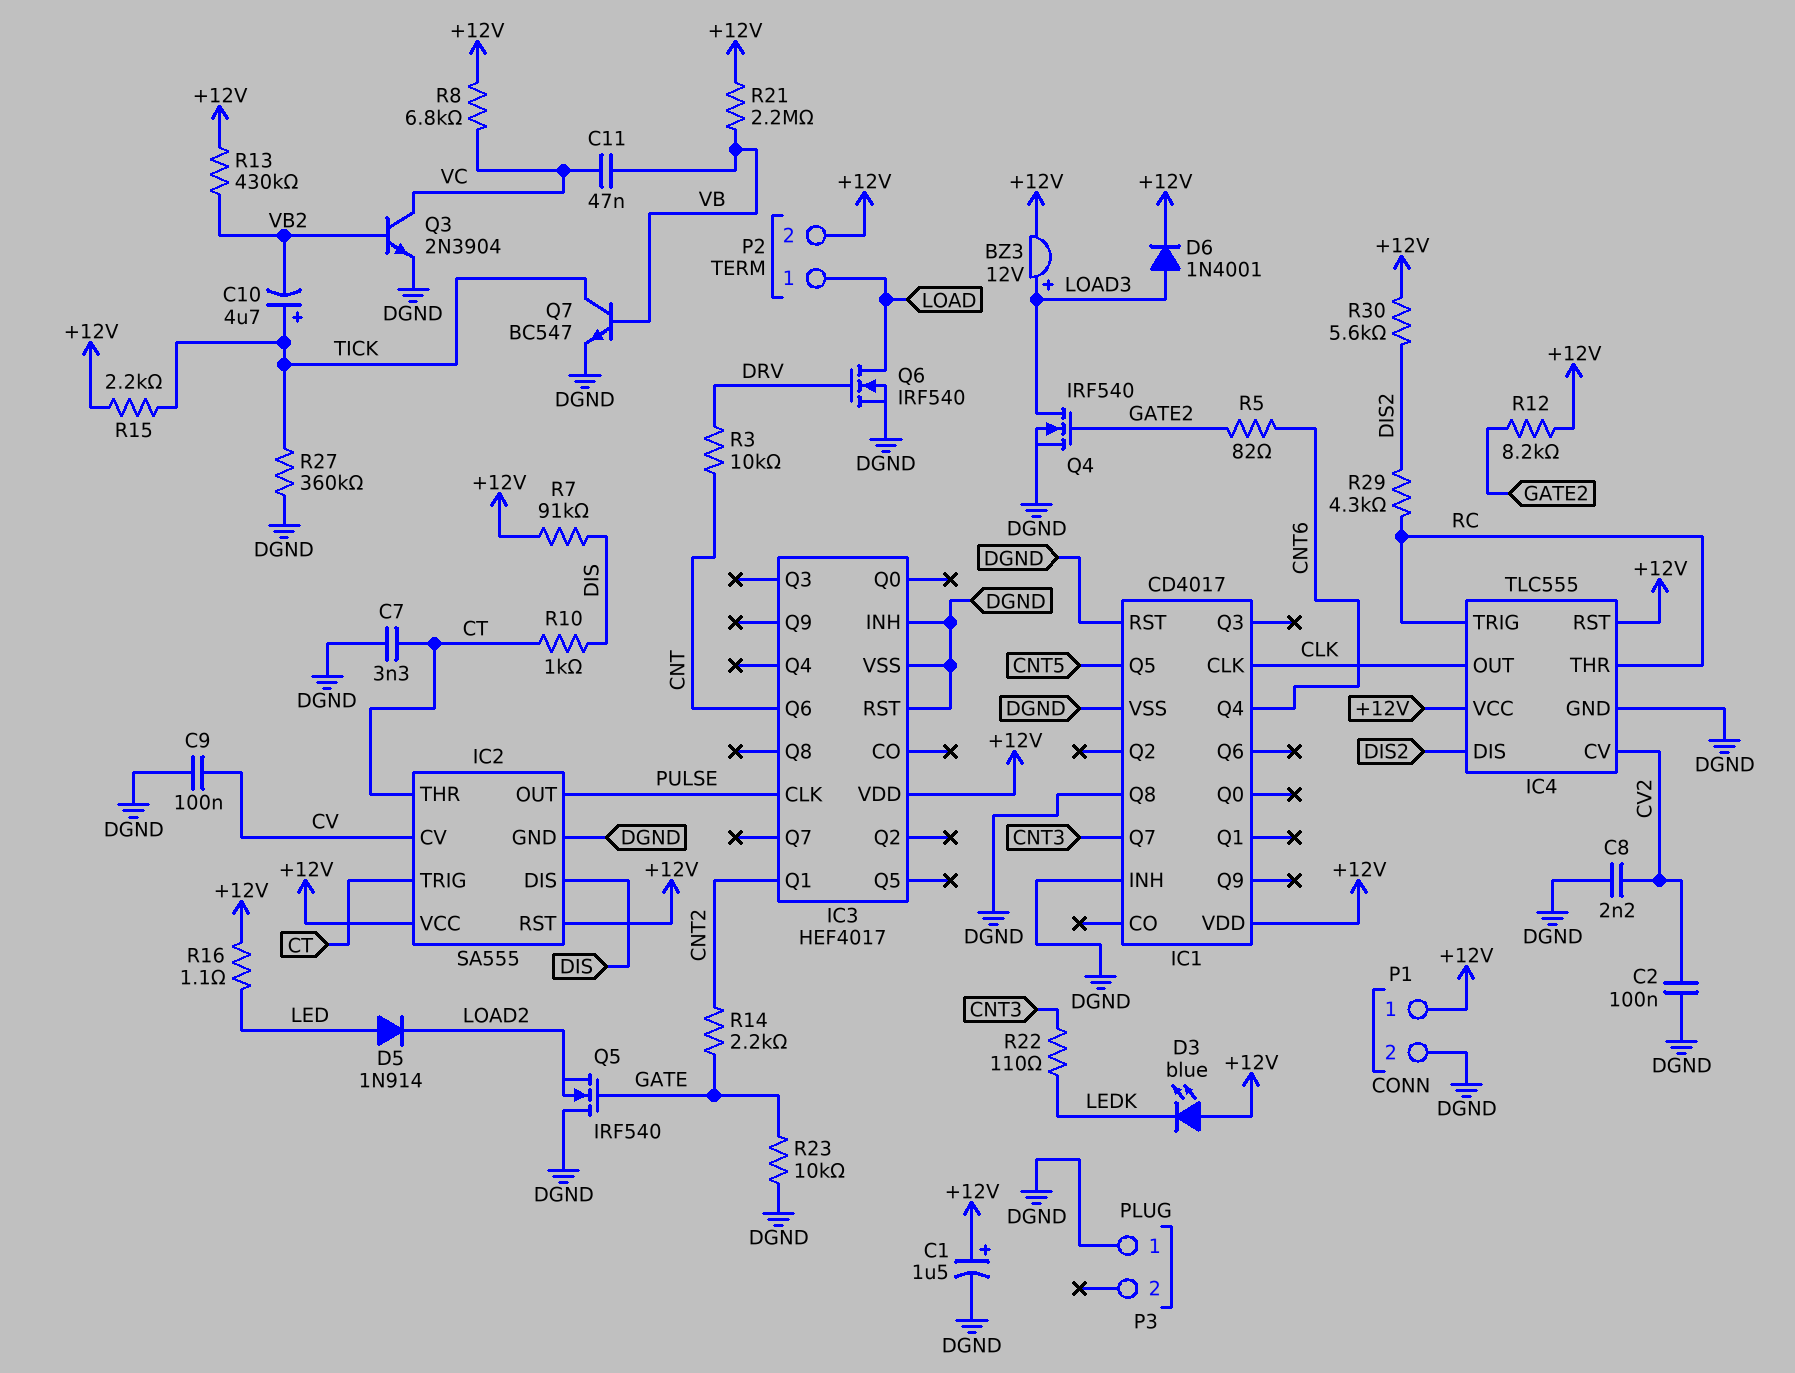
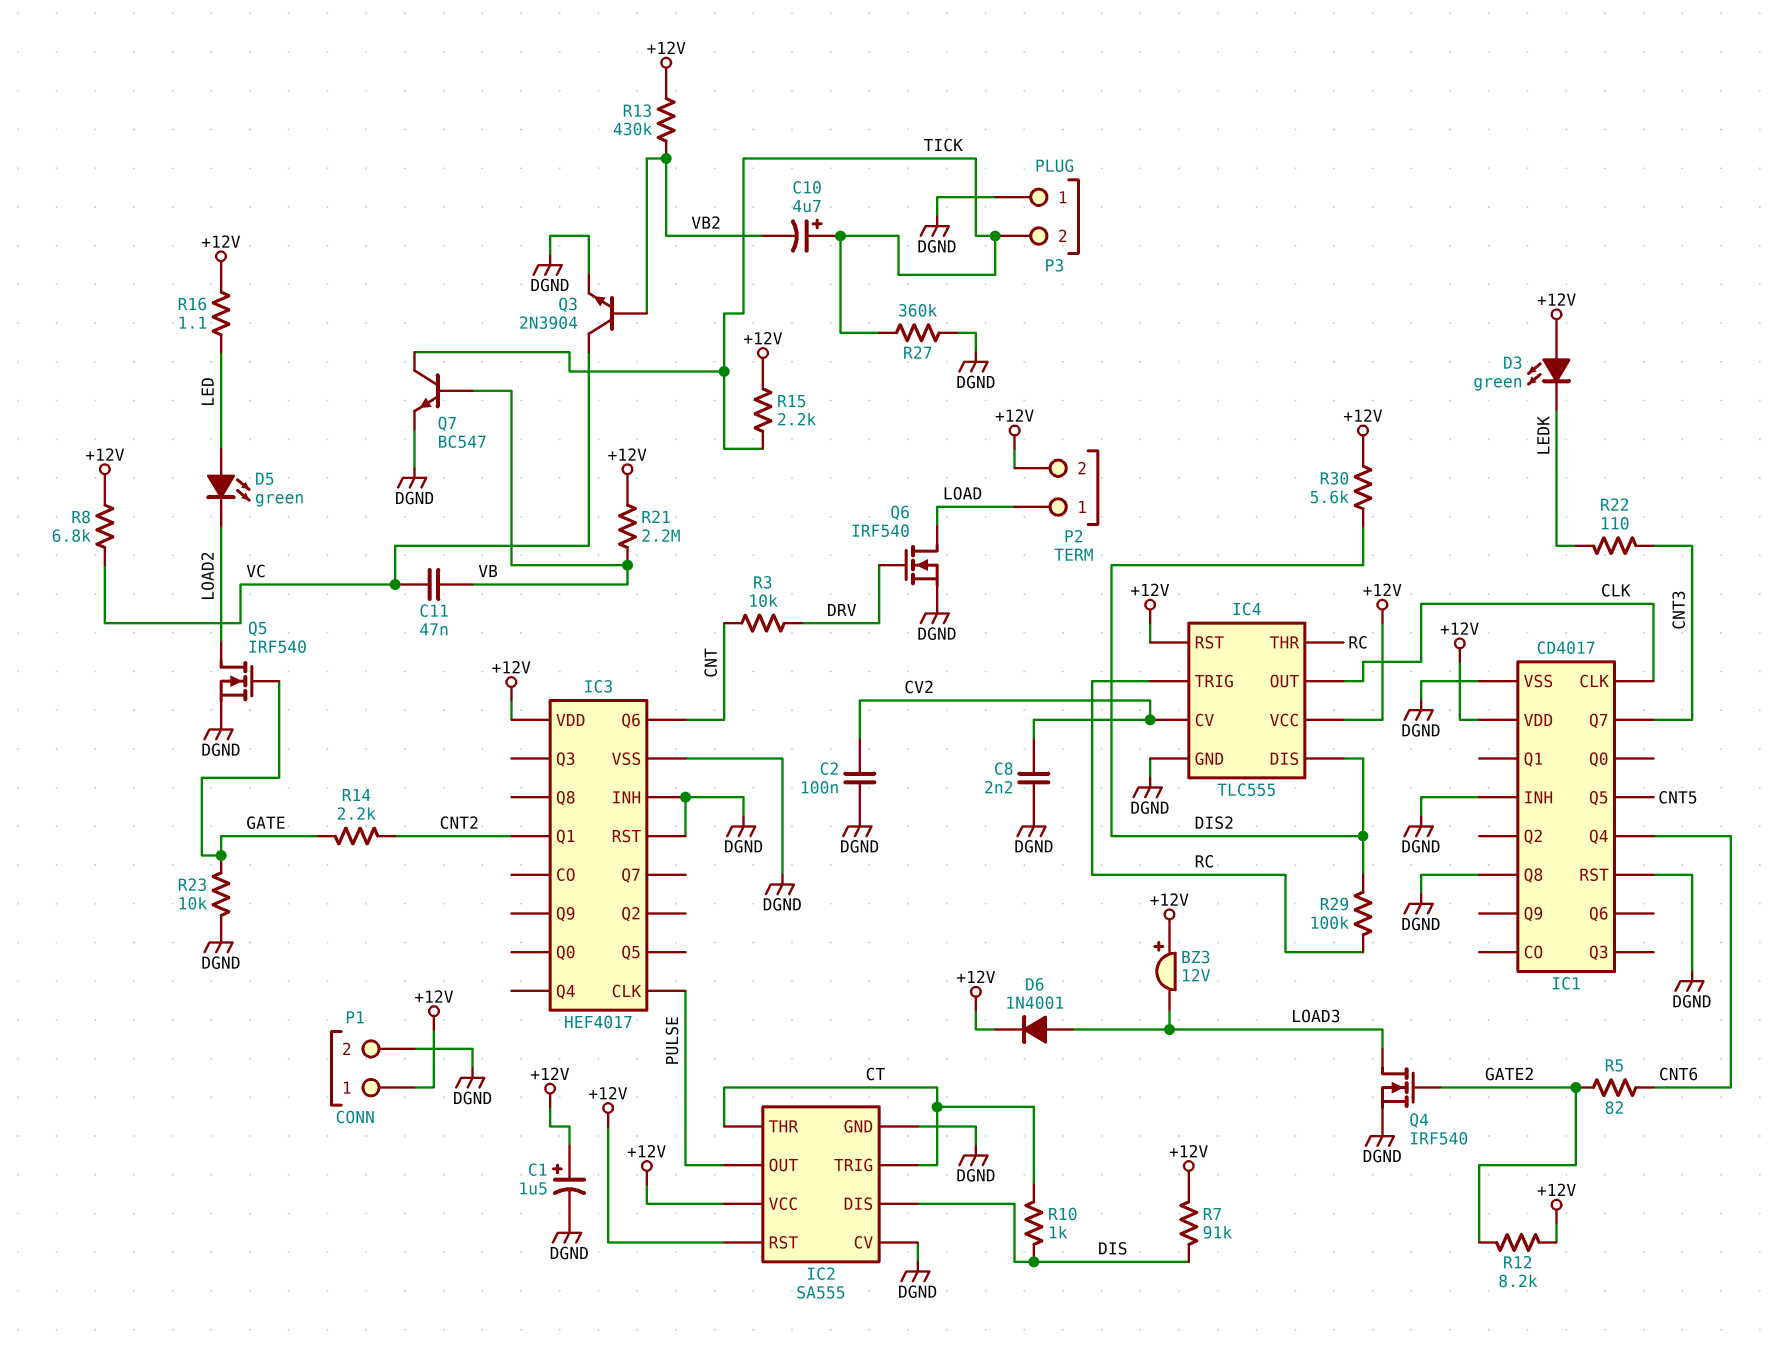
BZ3: buzzer 12V (plus LOAD3, minus +12V) -> buzzer 12V (plus +12V, minus LOAD3)
C7: 3.3nF (CT, DGND) -> none
C9: 100nF (CV, DGND) -> none
D3: LED blue (A +12V, K LEDK) -> LED green (A +12V, K LEDK)
D5: diode 1N914 (A LED, K LOAD2) -> LED green (A LED, K LOAD2)
IC2 pin CV: CV -> DGND
P3 pin 2: none -> TICK
Q5: NMOS IRF540 (G GATE, D DGND, S LOAD2) -> NMOS IRF540 (G GATE, D LOAD2, S DGND)
R29: 4.3k (DIS2, RC) -> 100k (DIS2, RC)

